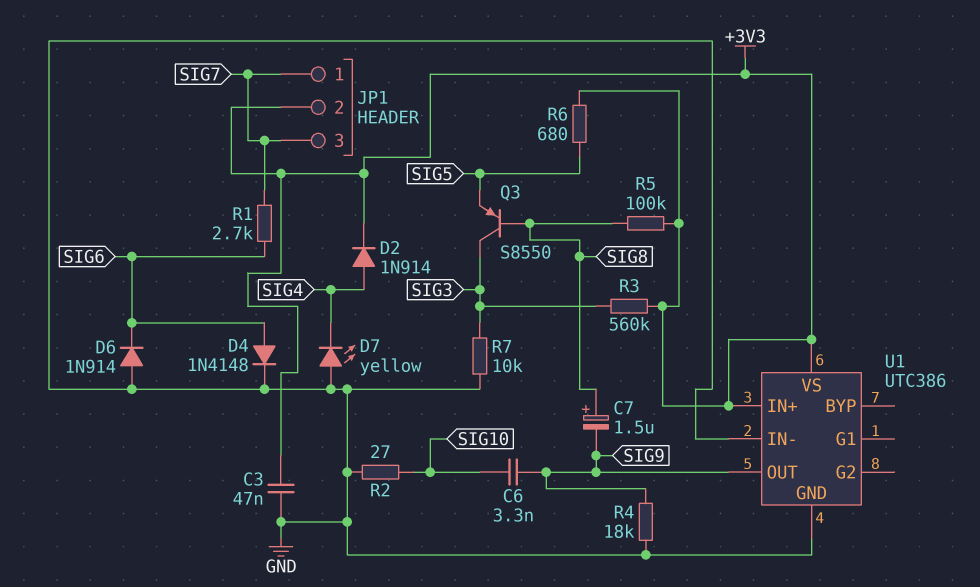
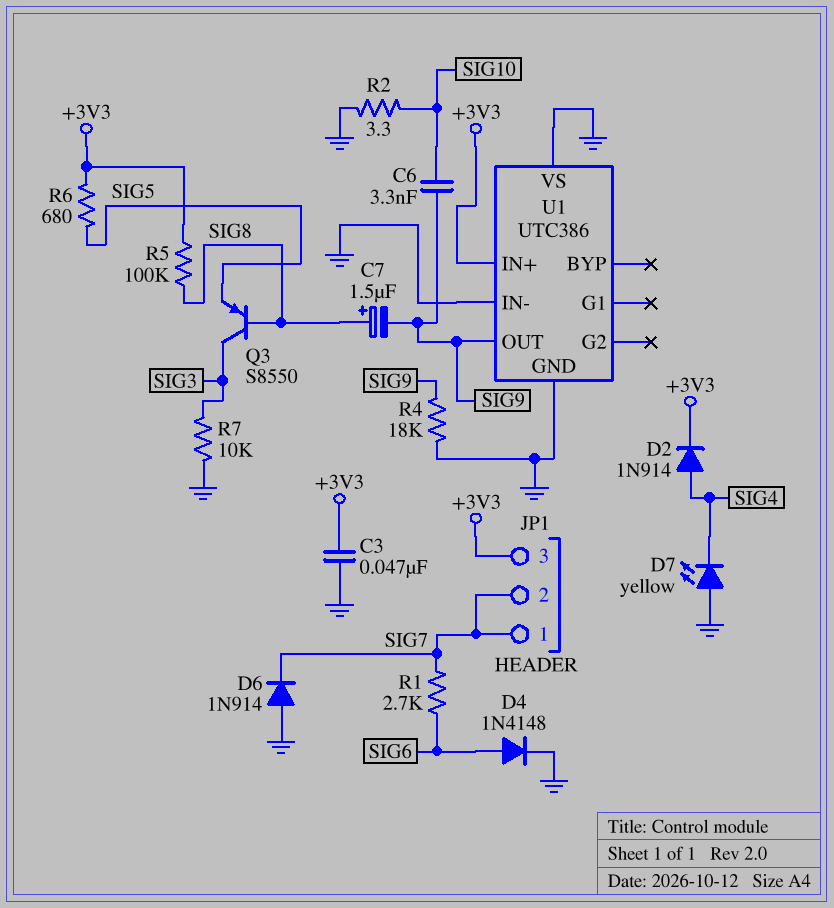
D6: diode 1N914 (A GND, K SIG6) -> diode 1N914 (A GND, K SIG7)
JP1 pin 2: +3V3 -> SIG7
JP1 pin 3: SIG7 -> +3V3
R2: 27 (GND, SIG10) -> 3.3 (GND, SIG10)
R3: 560k (+3V3, SIG3) -> none
U1 pin VS: +3V3 -> GND

